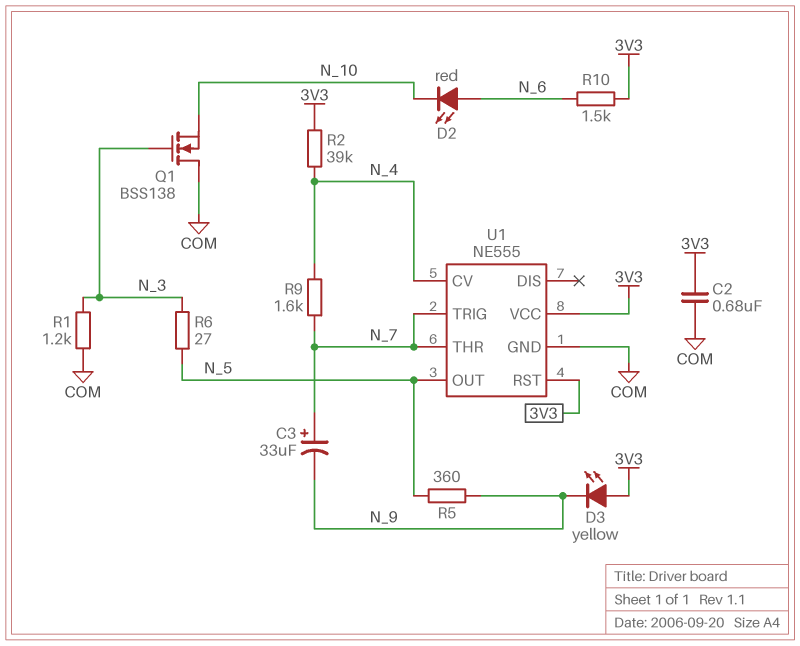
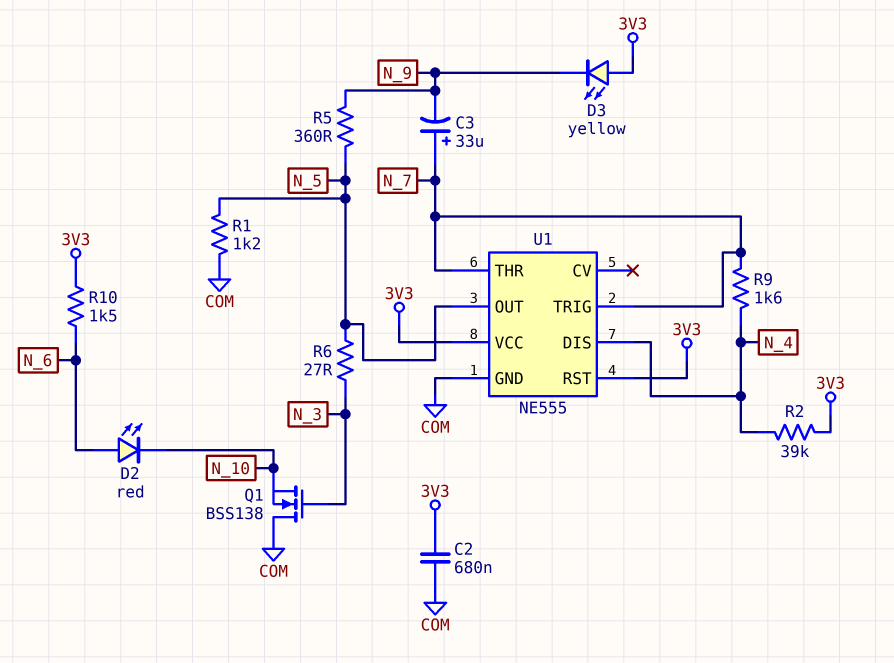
R1: 1.2k (COM, N_3) -> 1.2k (COM, N_5)
U1 pin CV: N_4 -> none
U1 pin DIS: none -> N_4

